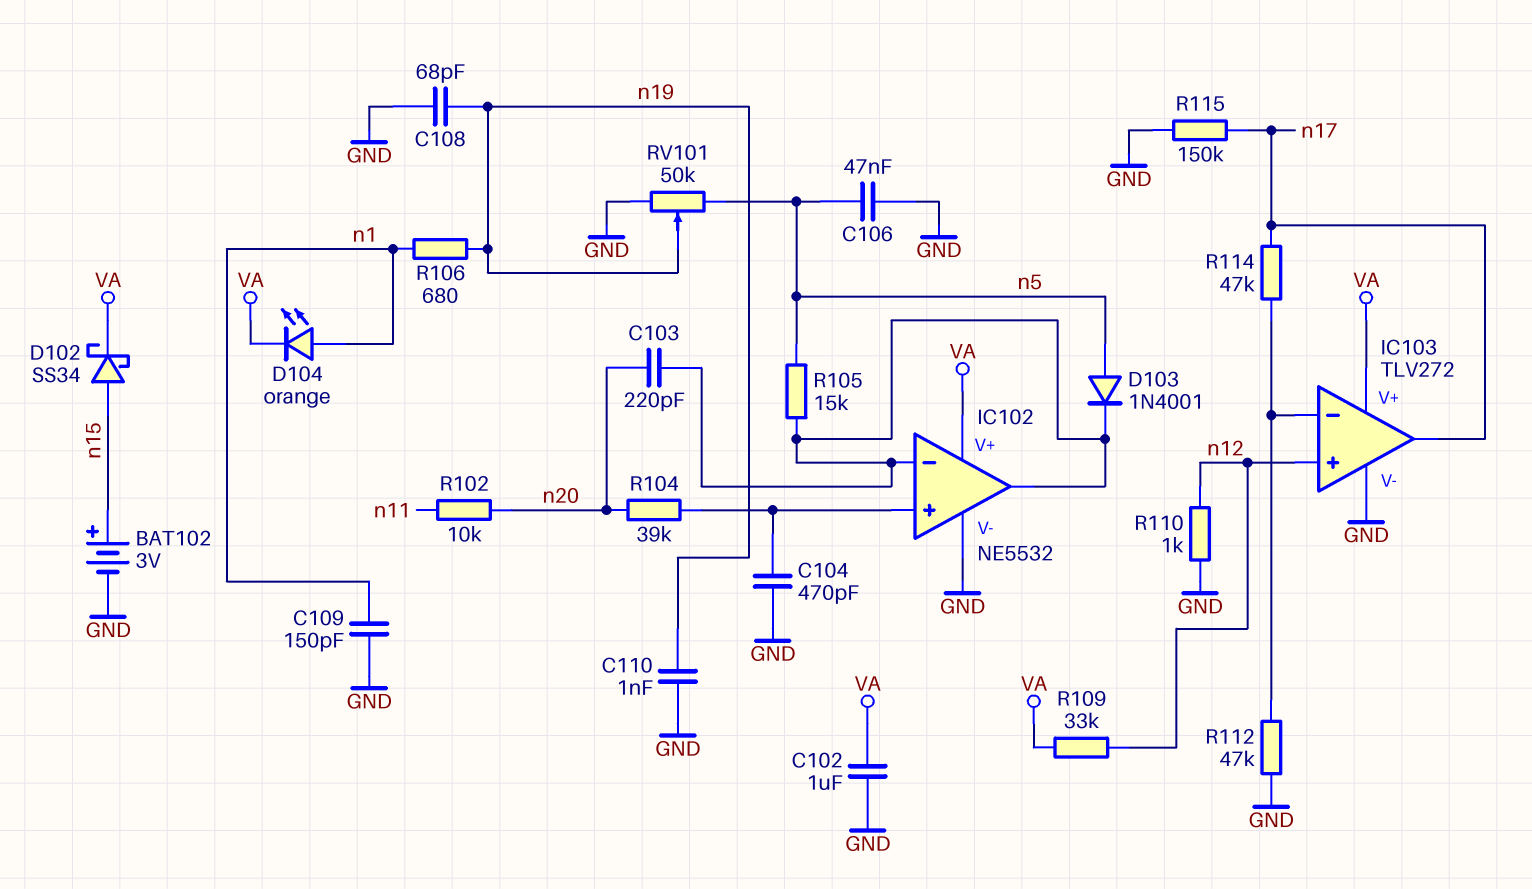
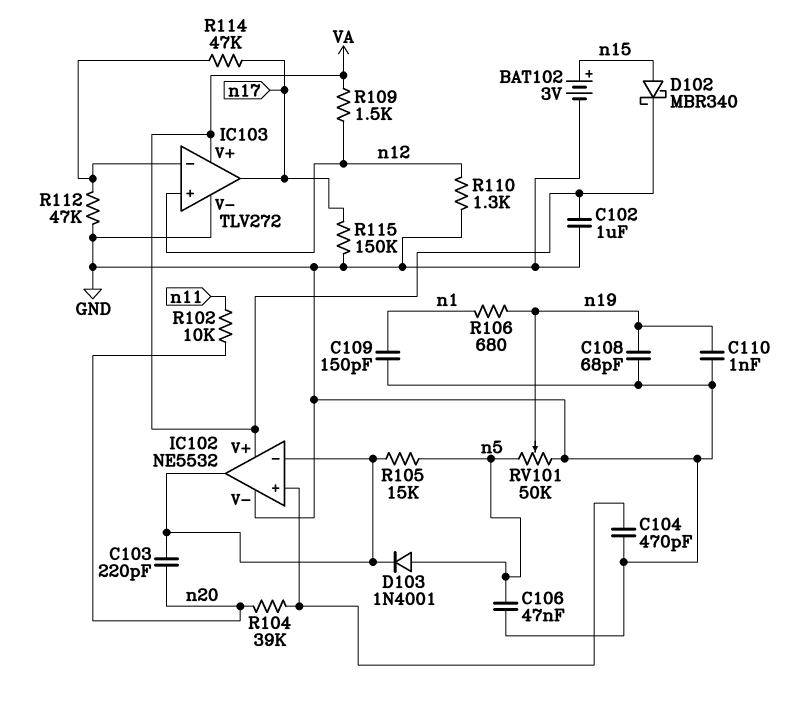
D102: schottky SS34 (A n15, K VA) -> schottky MBR340 (A n15, K VA)
D104: LED orange (A n1, K VA) -> none
R109: 33k (VA, n12) -> 1.5k (VA, n12)
R110: 1k (GND, n12) -> 1.3k (GND, n12)

